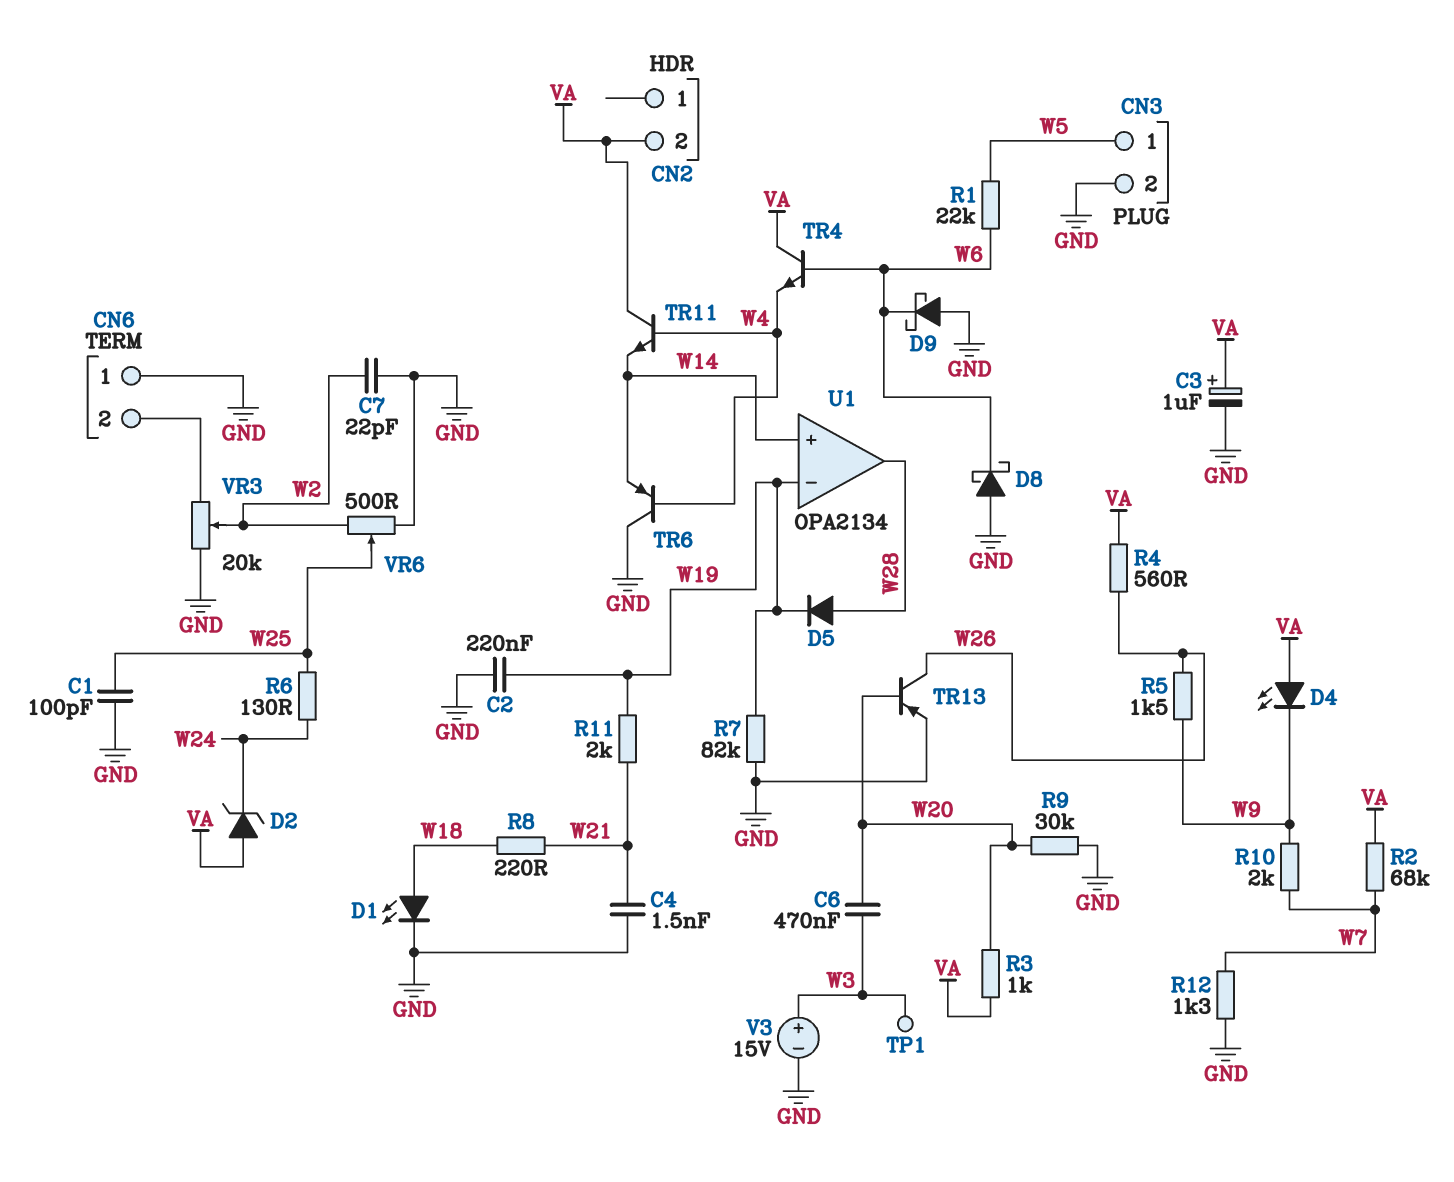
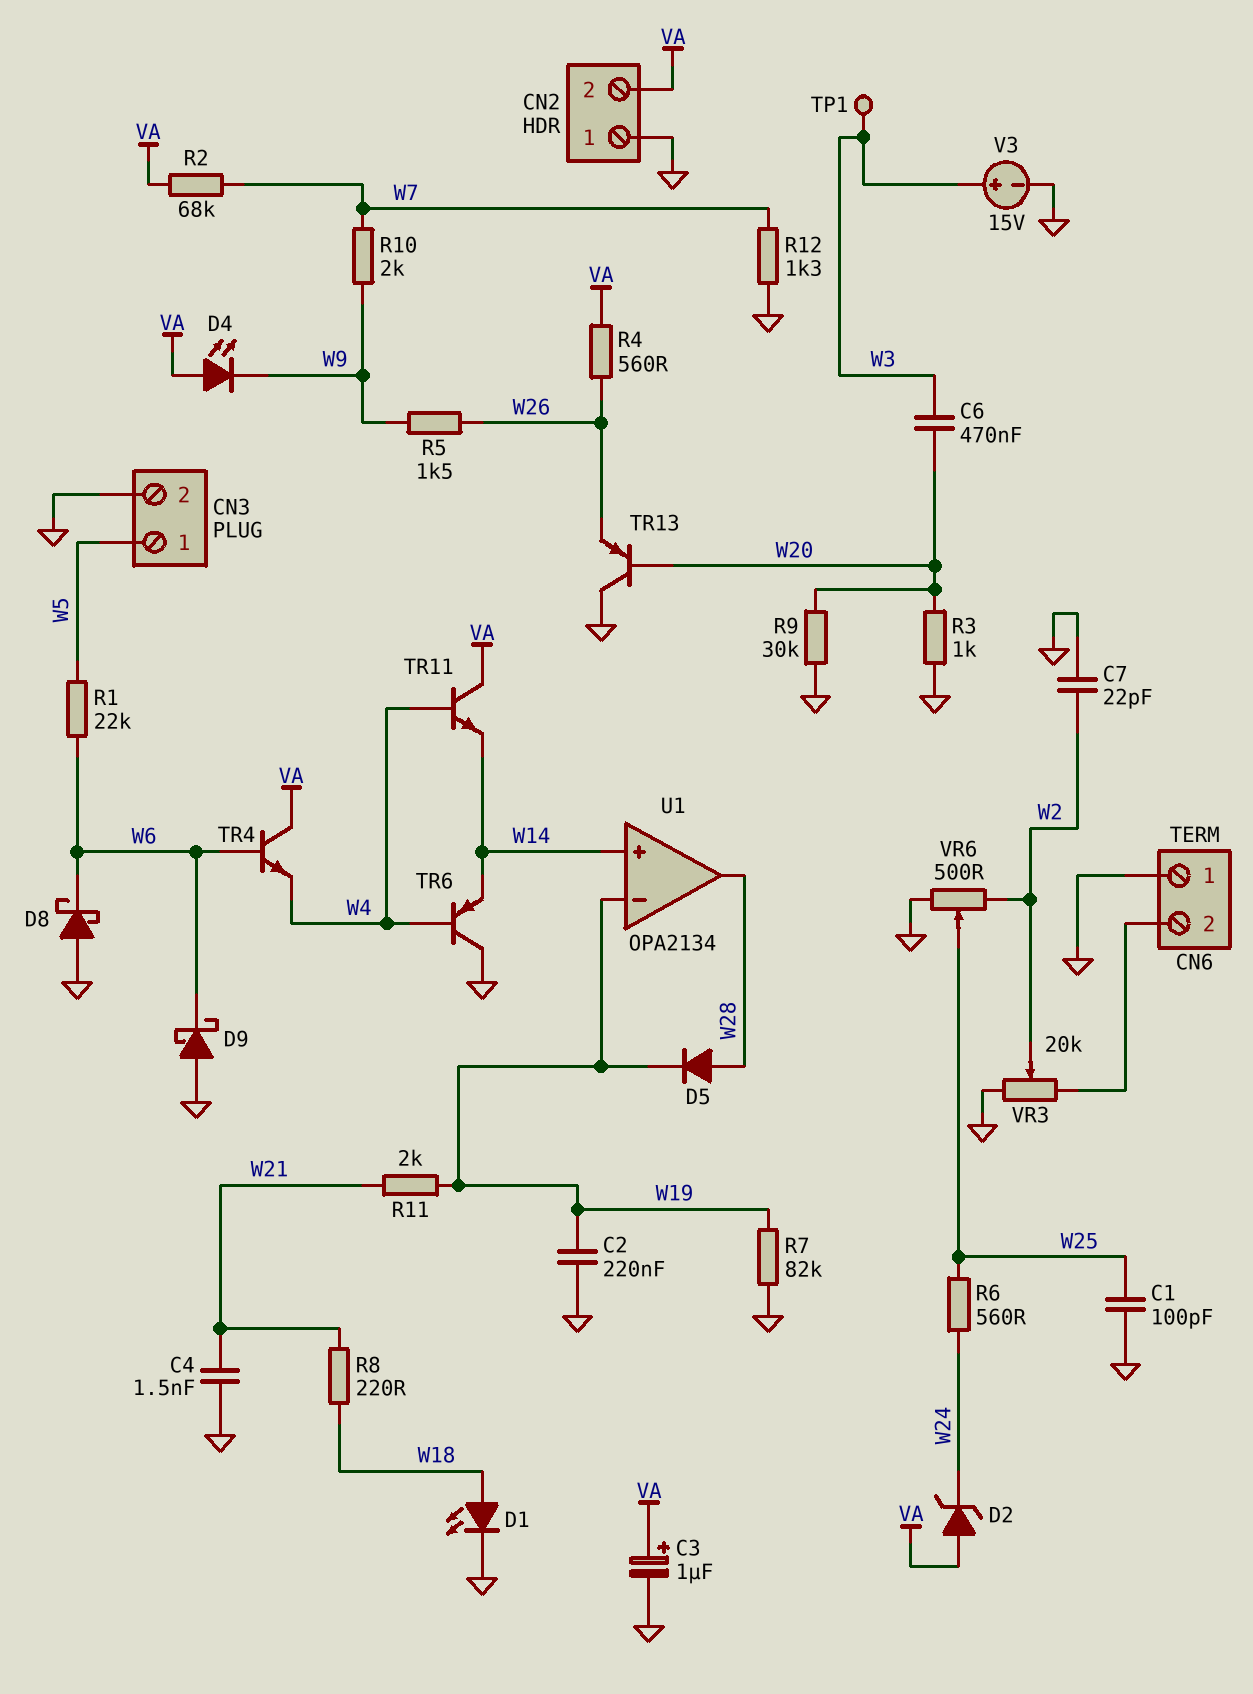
CN2 pin 1: none -> GND
R3: 1k (VA, W20) -> 1k (GND, W20)
R6: 130 (W24, W25) -> 560 (W24, W25)
TR13: PNP (B W20, C W26, E GND) -> PNP (B W20, C GND, E W26)

